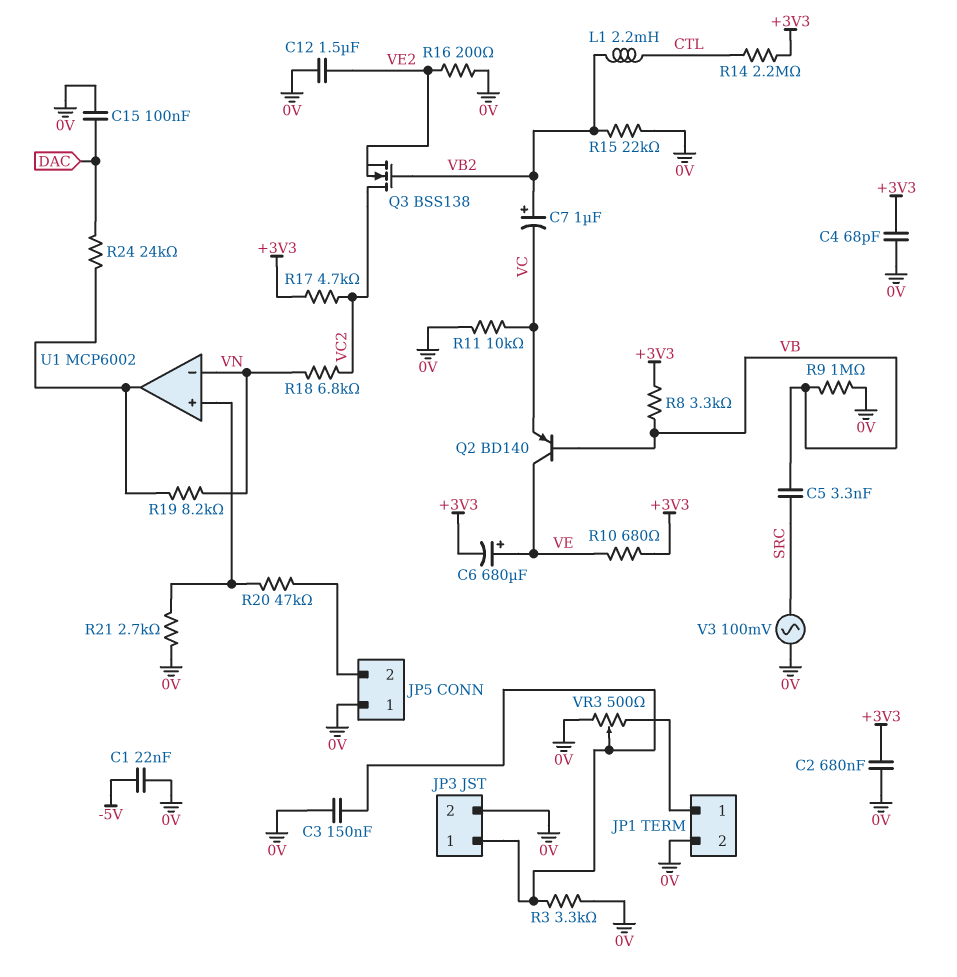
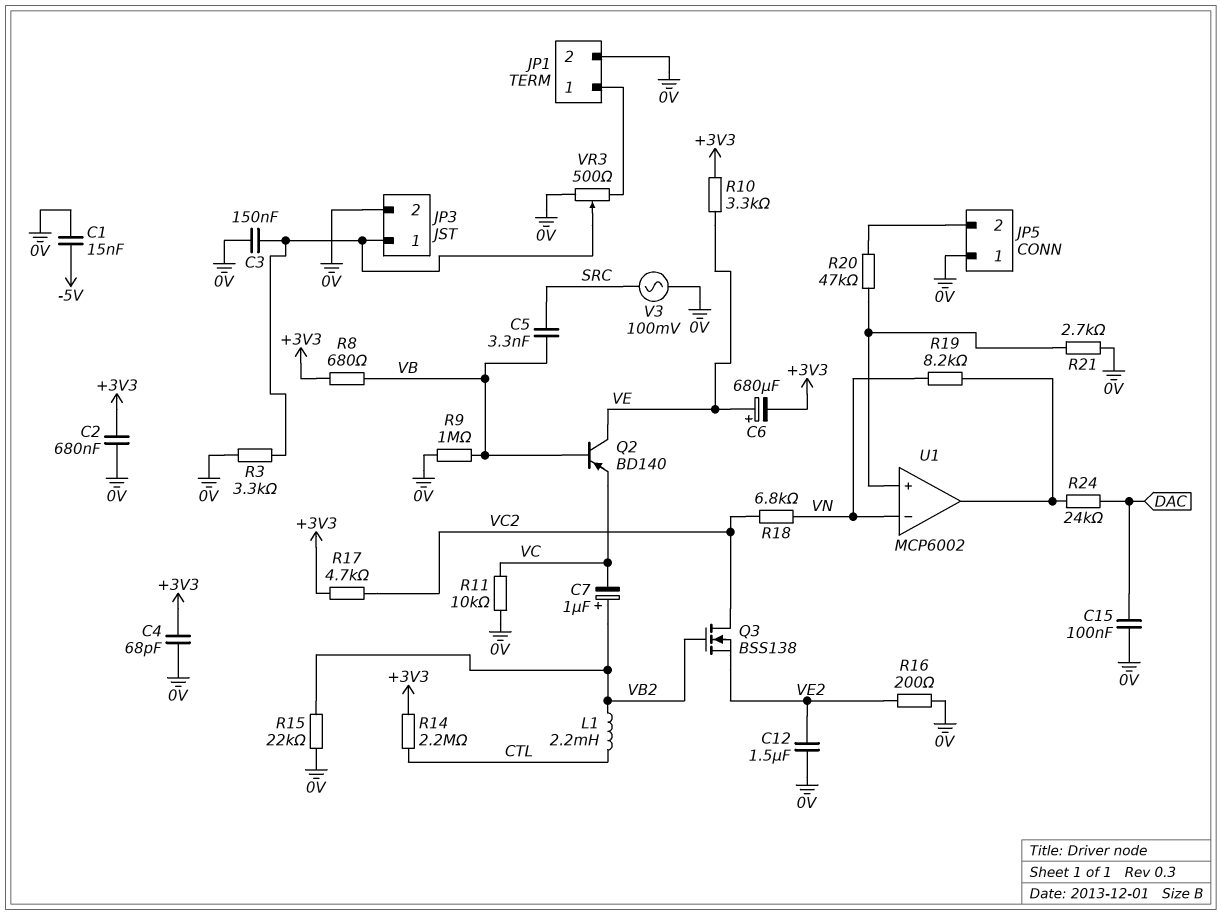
C1: 22nF (-5V, 0V) -> 15nF (-5V, 0V)
R8: 3.3k (+3V3, VB) -> 680 (+3V3, VB)
R10: 680 (+3V3, VE) -> 3.3k (+3V3, VE)

